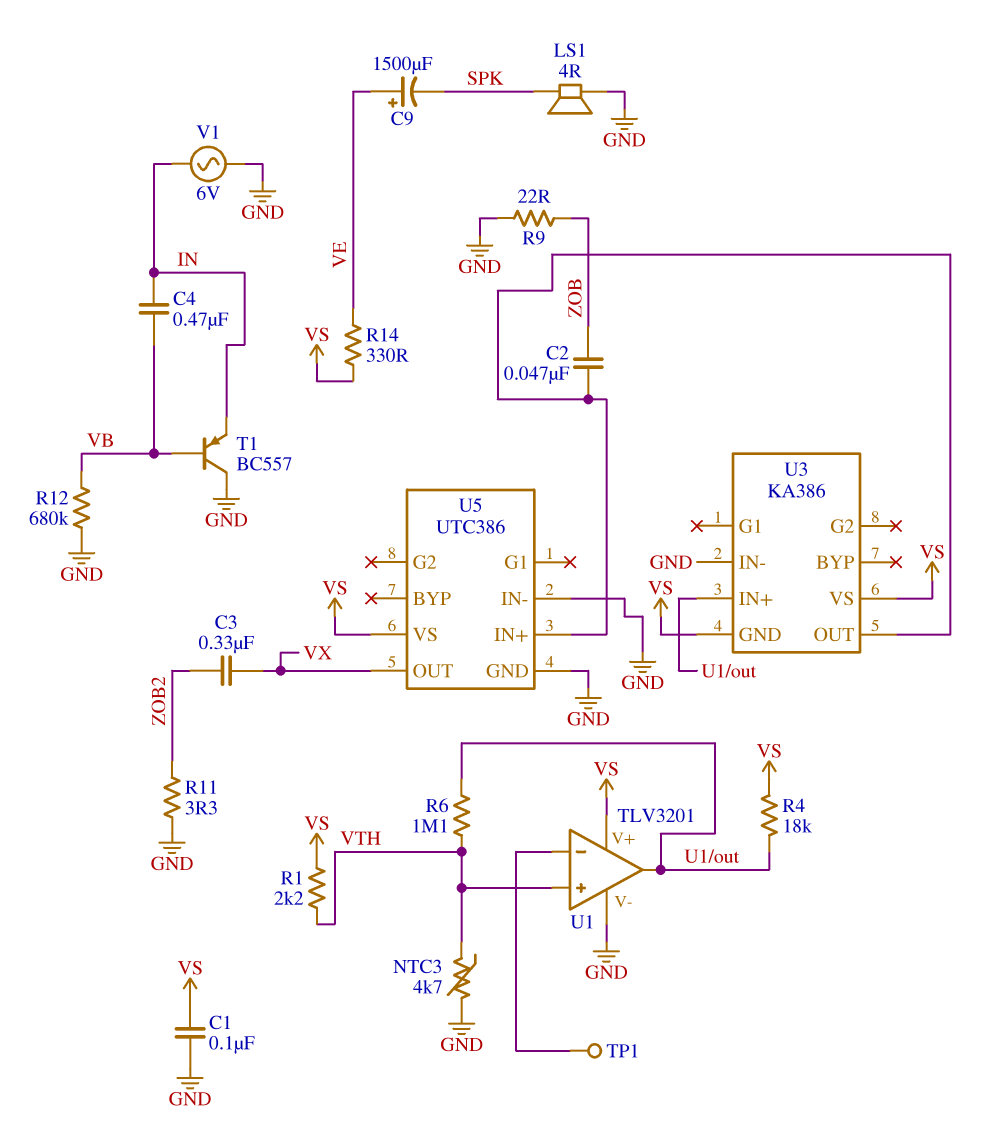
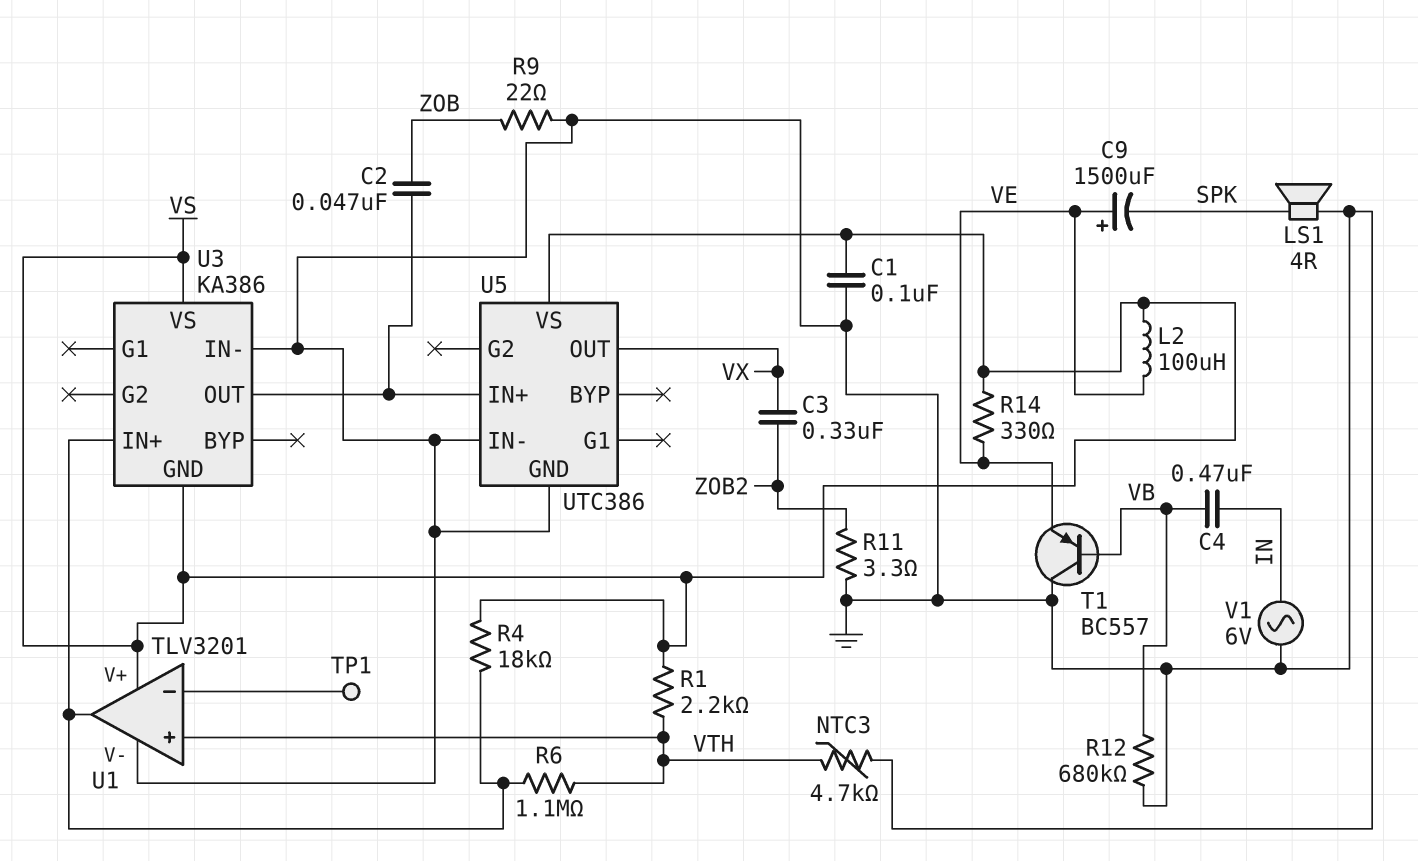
L2: none -> 100uH (VE, VS)
T1: PNP BC557 (B VB, C GND, E IN) -> PNP BC557 (B VB, C GND, E VE)

